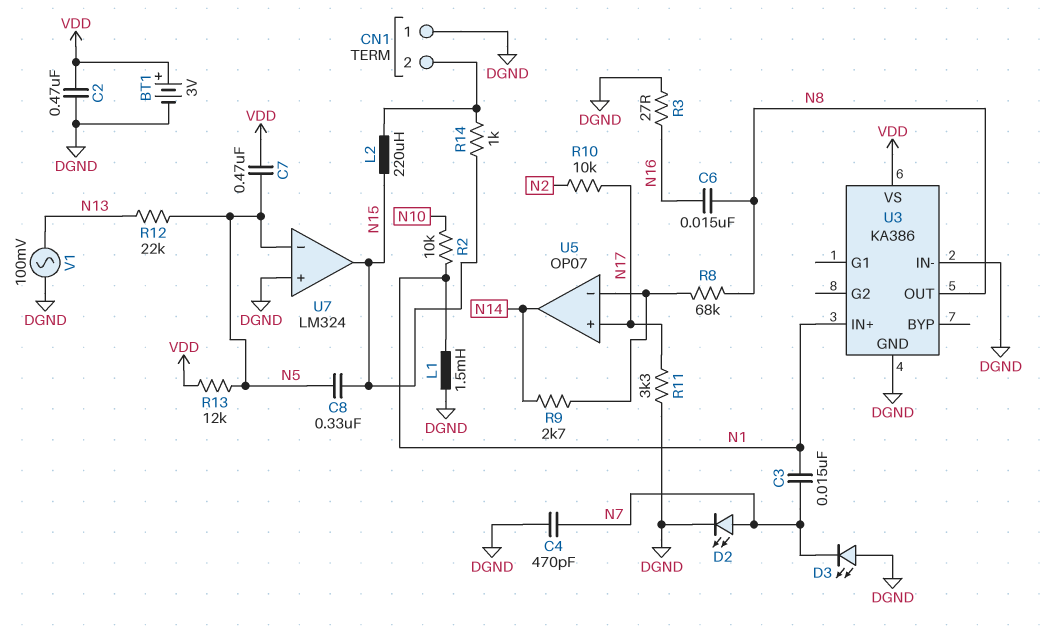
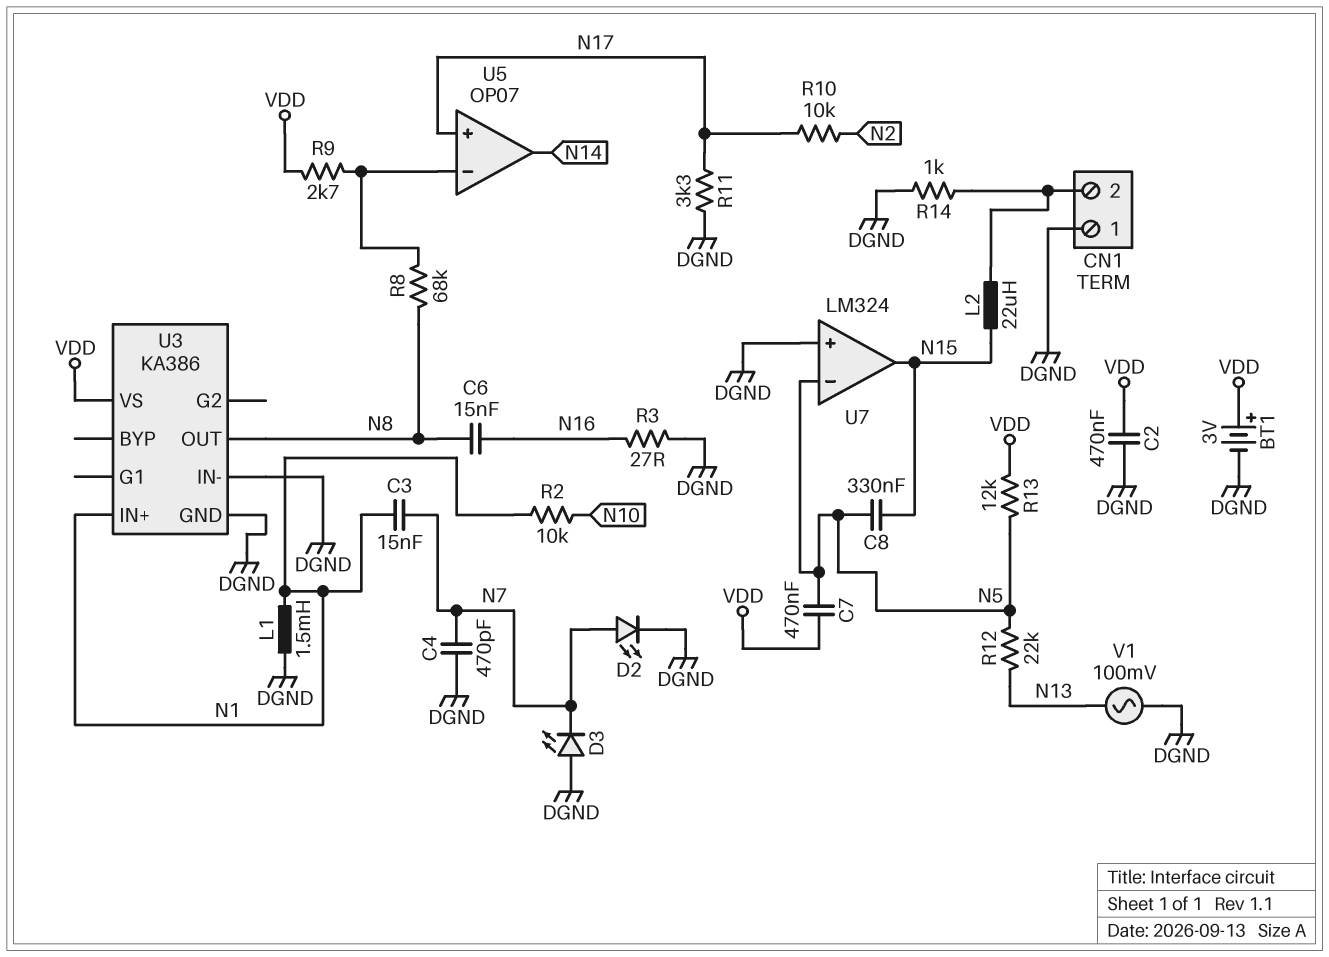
L2: 220uH (CN1/2, N15) -> 22uH (CN1/2, N15)
R9: 2.7k (N14, U5/in-) -> 2.7k (U5/in-, VDD)
R14: 1k (CN1/2, N15) -> 1k (CN1/2, DGND)

